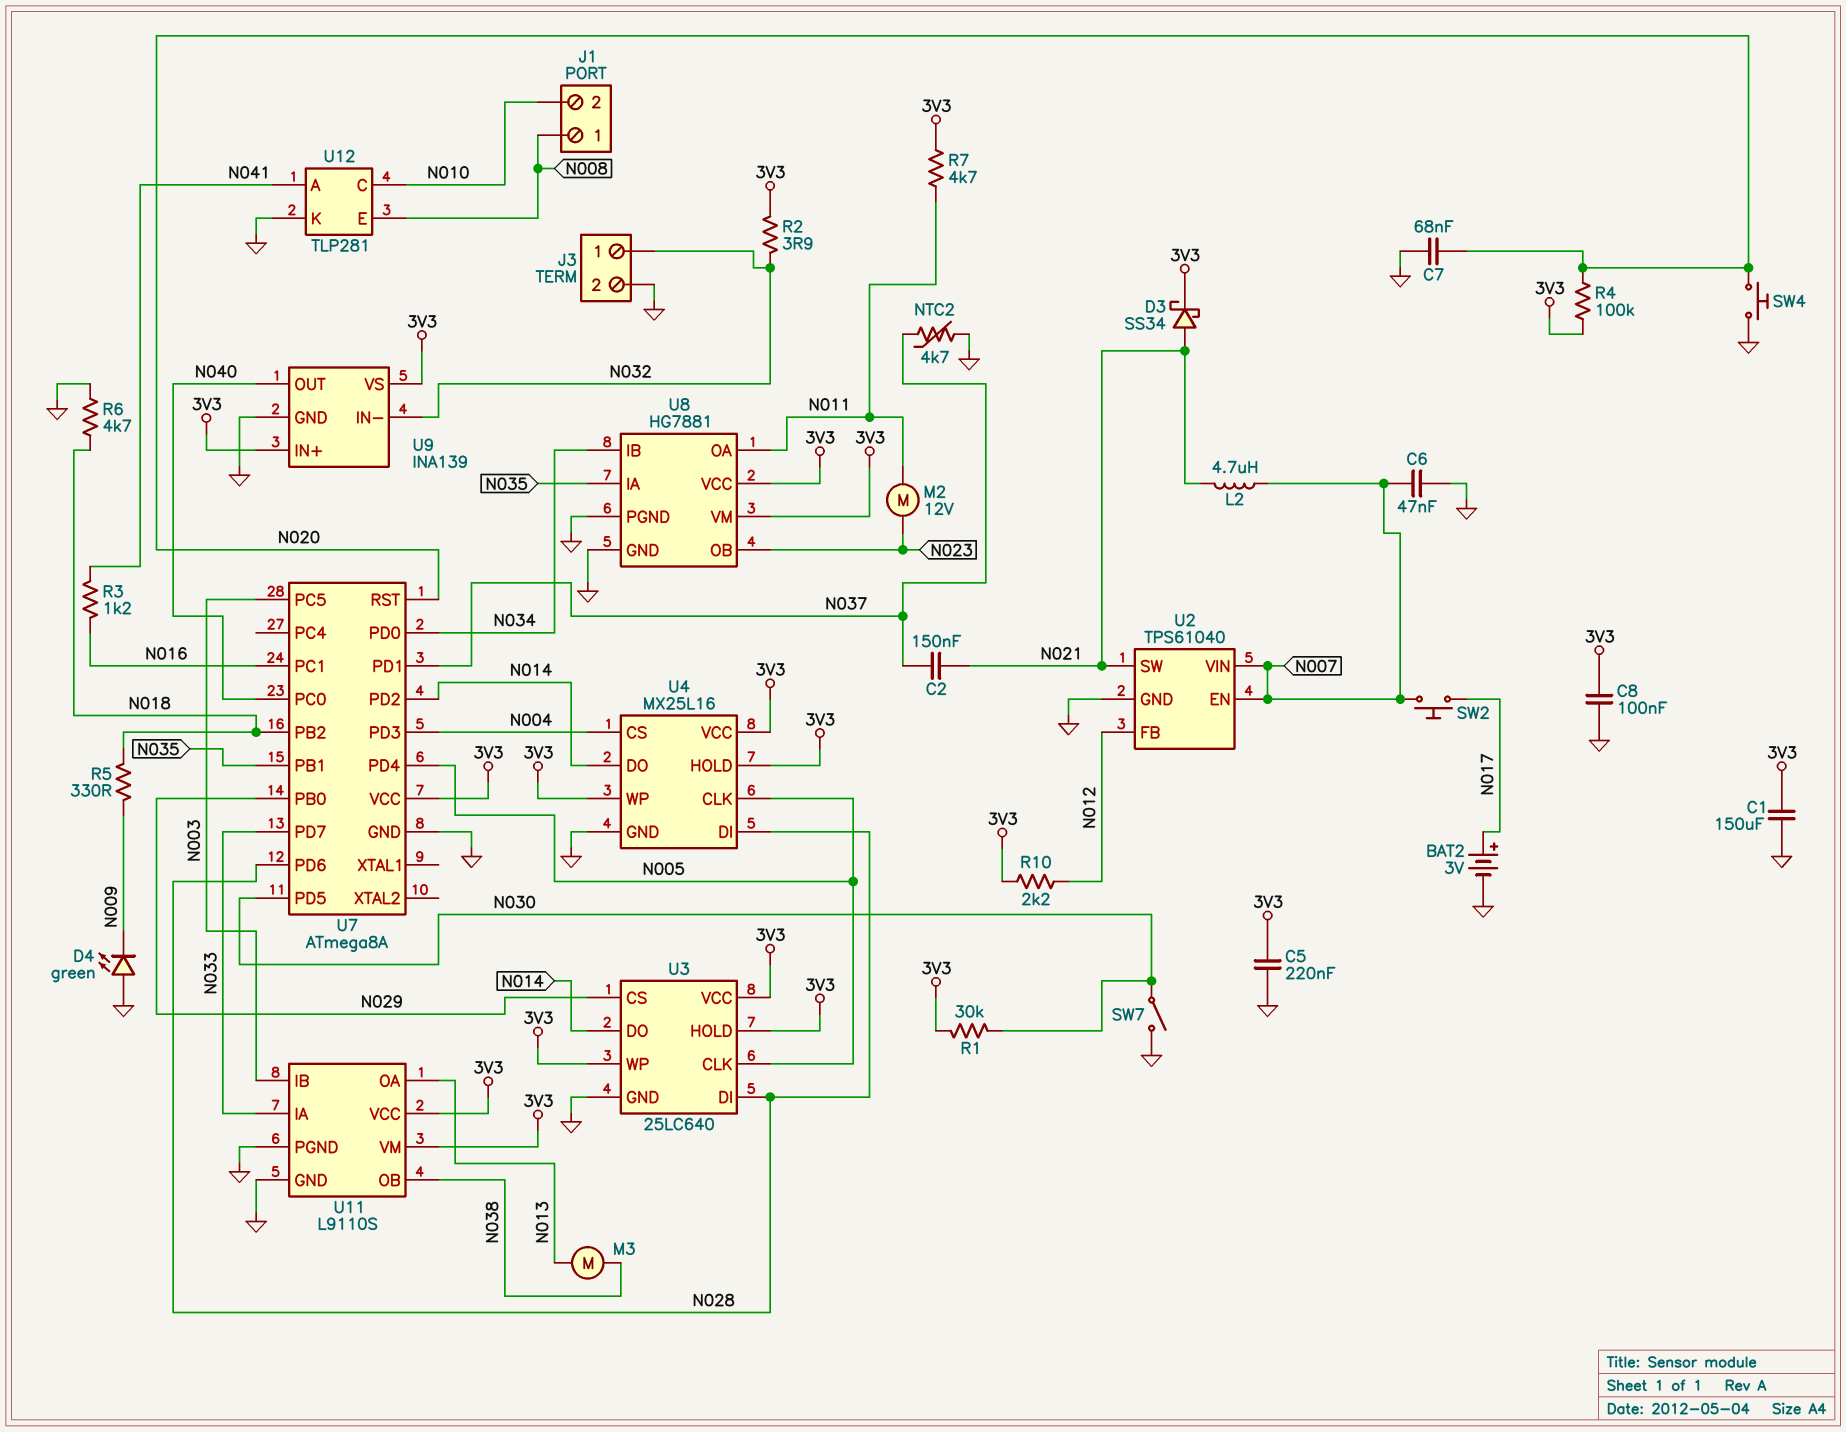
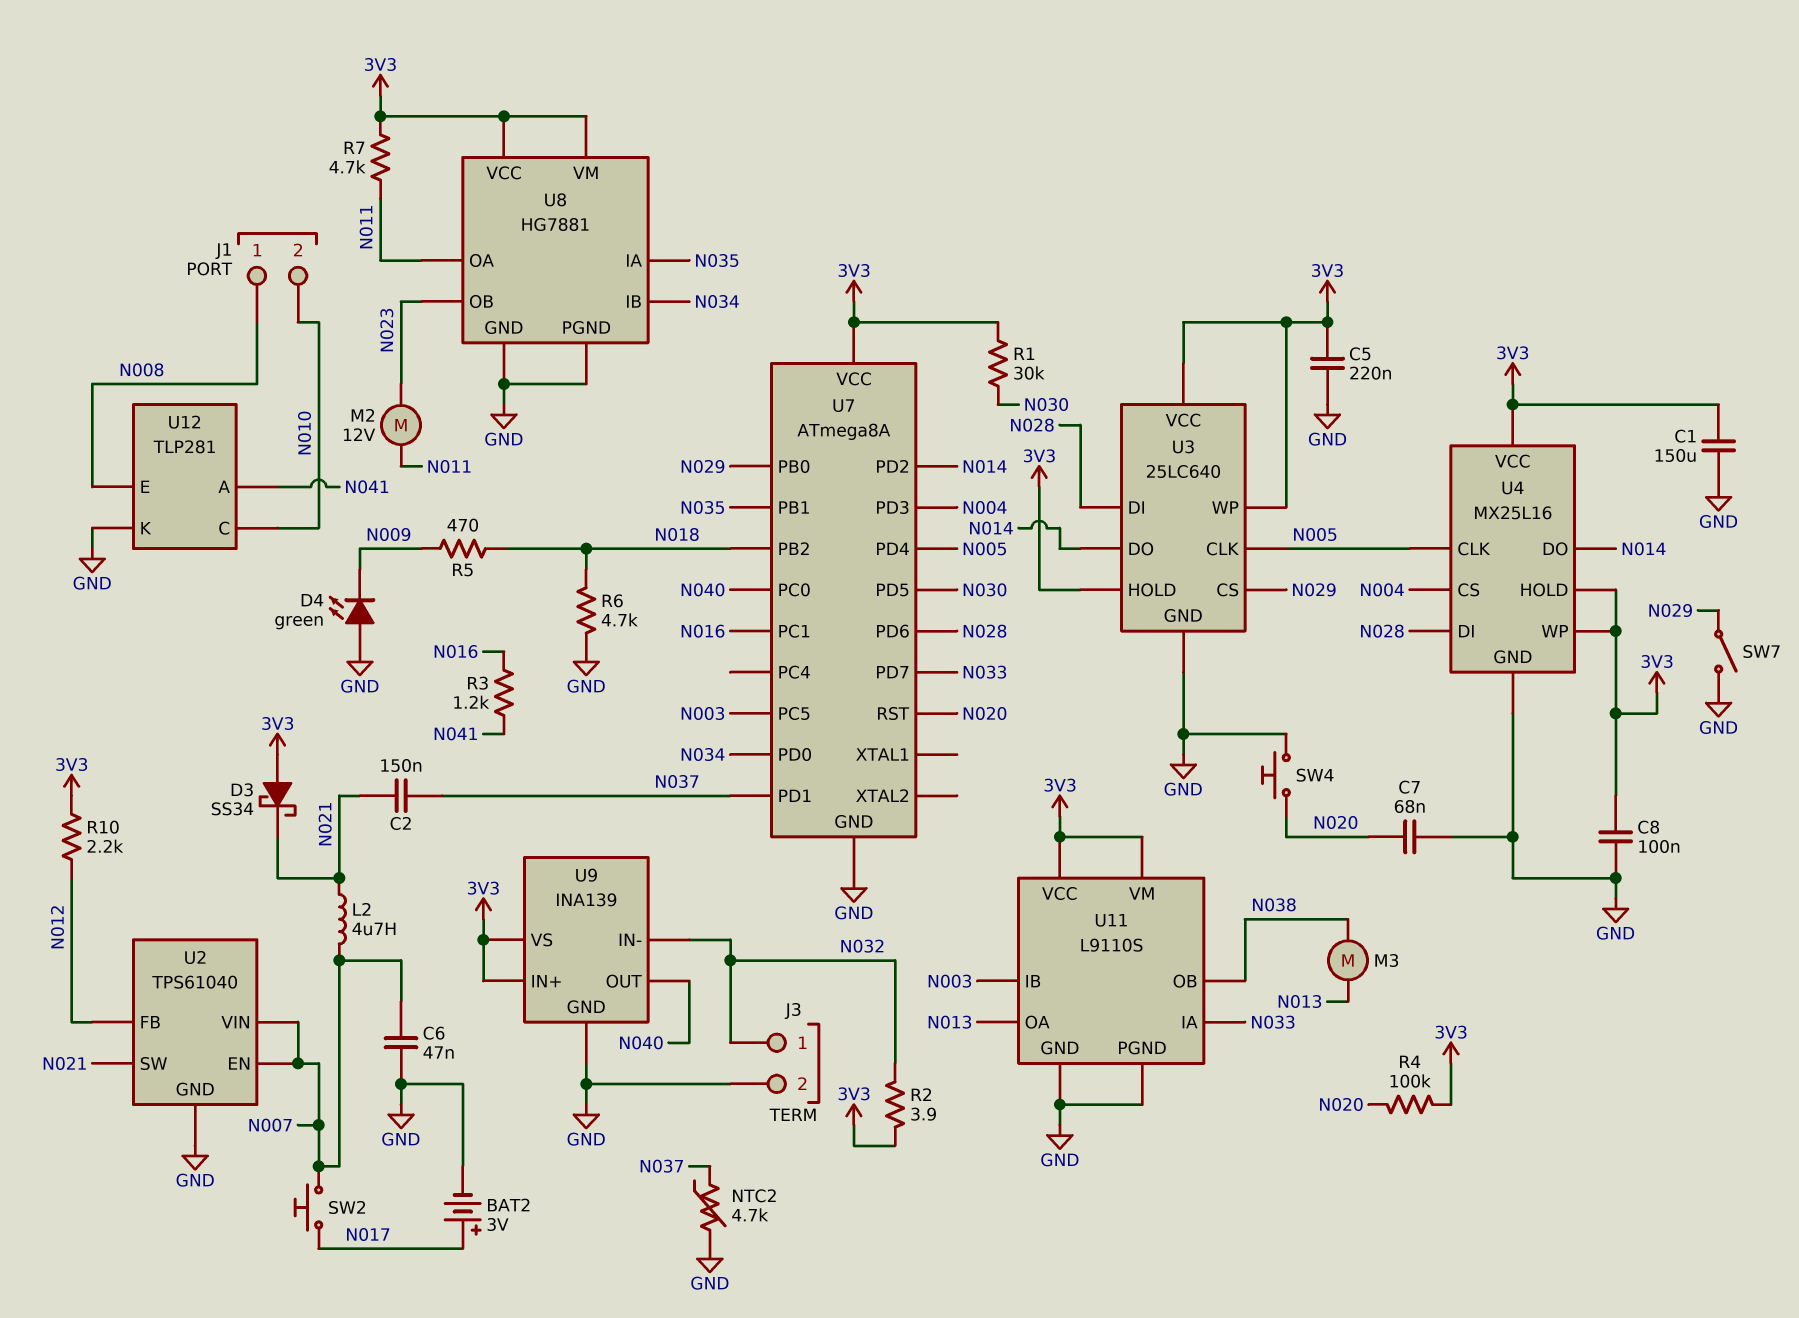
D3: schottky SS34 (A N021, K 3V3) -> schottky SS34 (A 3V3, K N021)
R5: 330 (N009, N018) -> 470 (N009, N018)
SW7: switch (GND, N030) -> switch (GND, N029)

